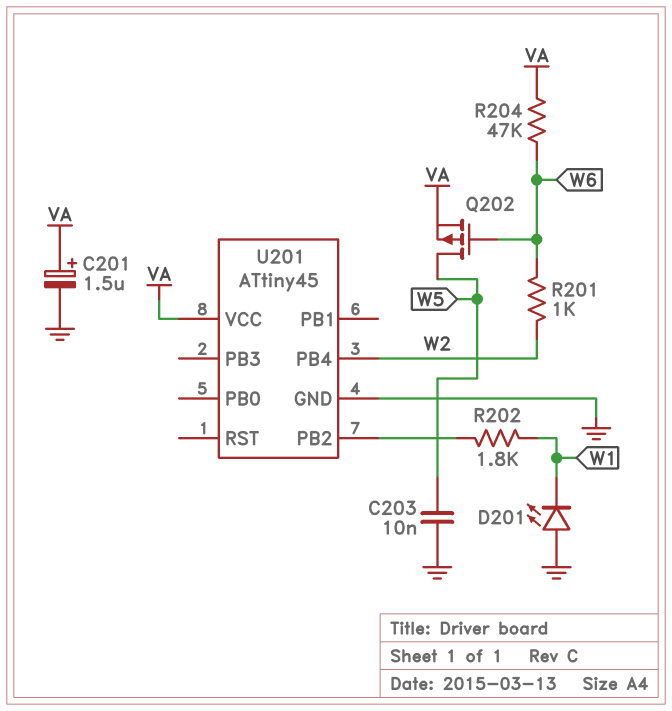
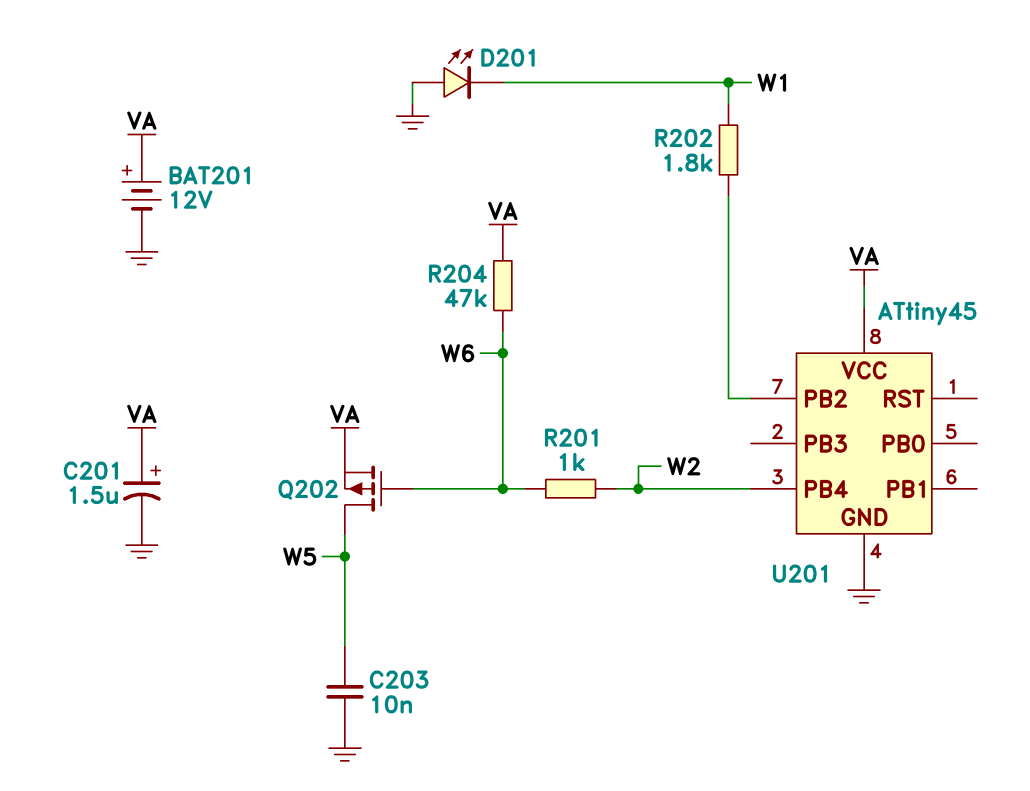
BAT201: none -> 12V (plus VA, minus GND)

